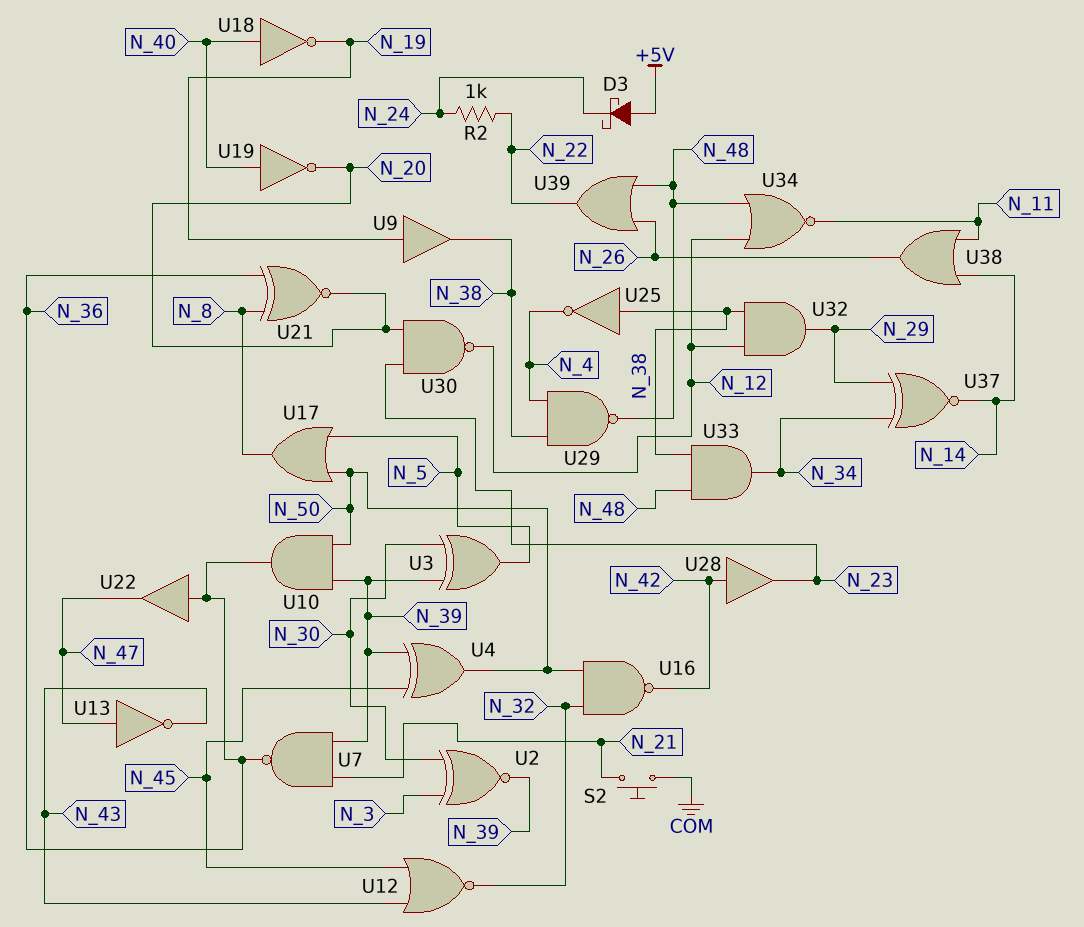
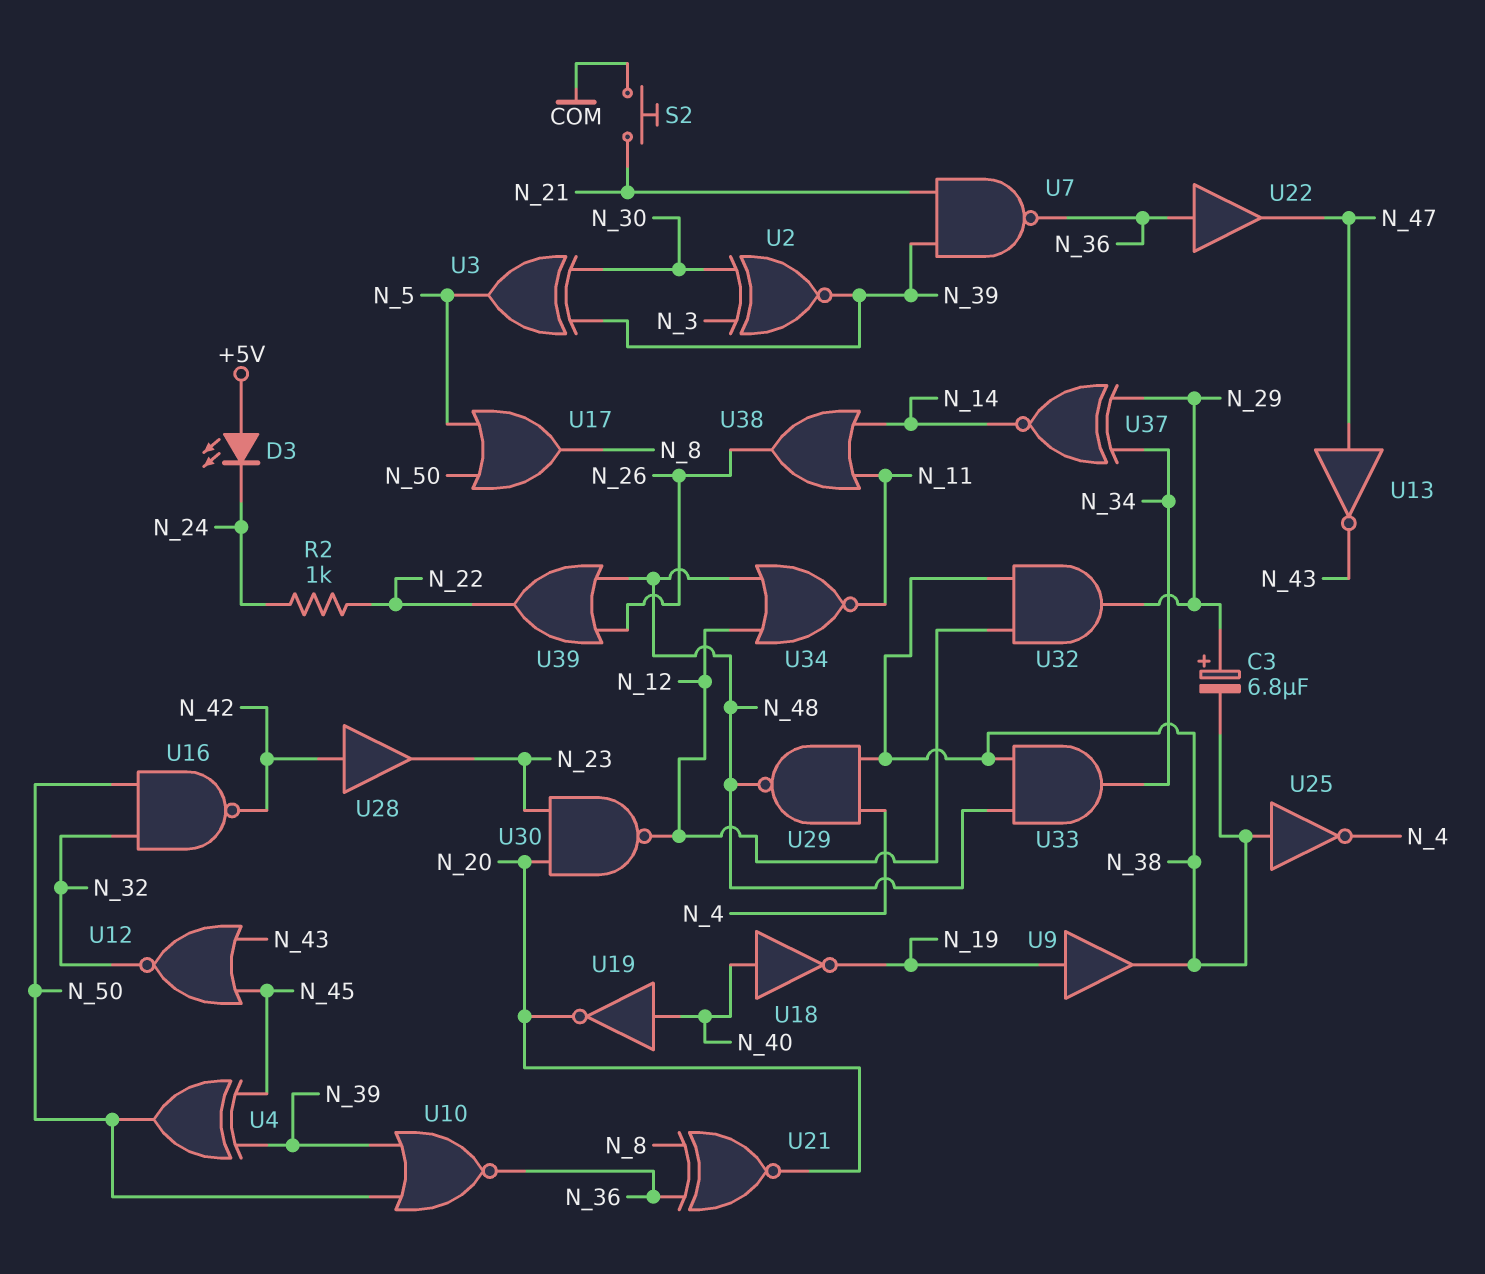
C3: none -> 6.8uF (plus N_29, minus N_38)
D3: schottky (A +5V, K N_24) -> LED (A +5V, K N_24)
U10: AND (in N_39, in N_50, out N_36) -> NOR (in N_39, in N_50, out N_36)

